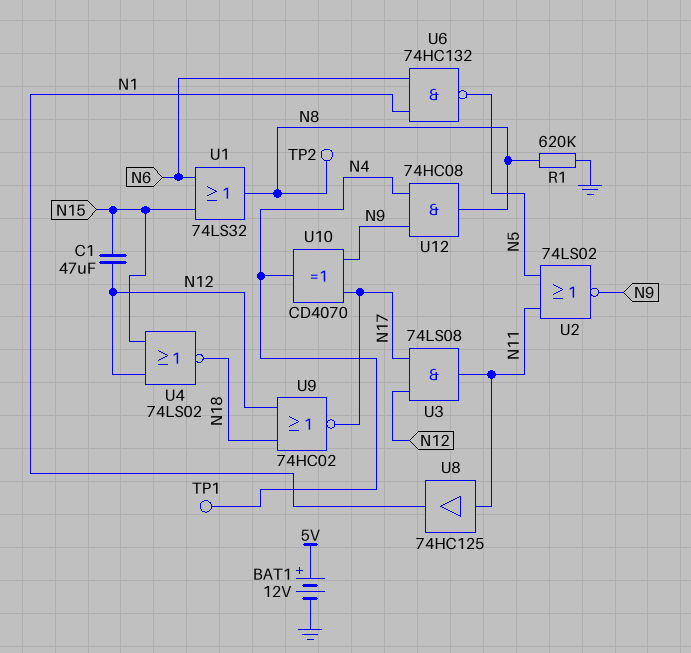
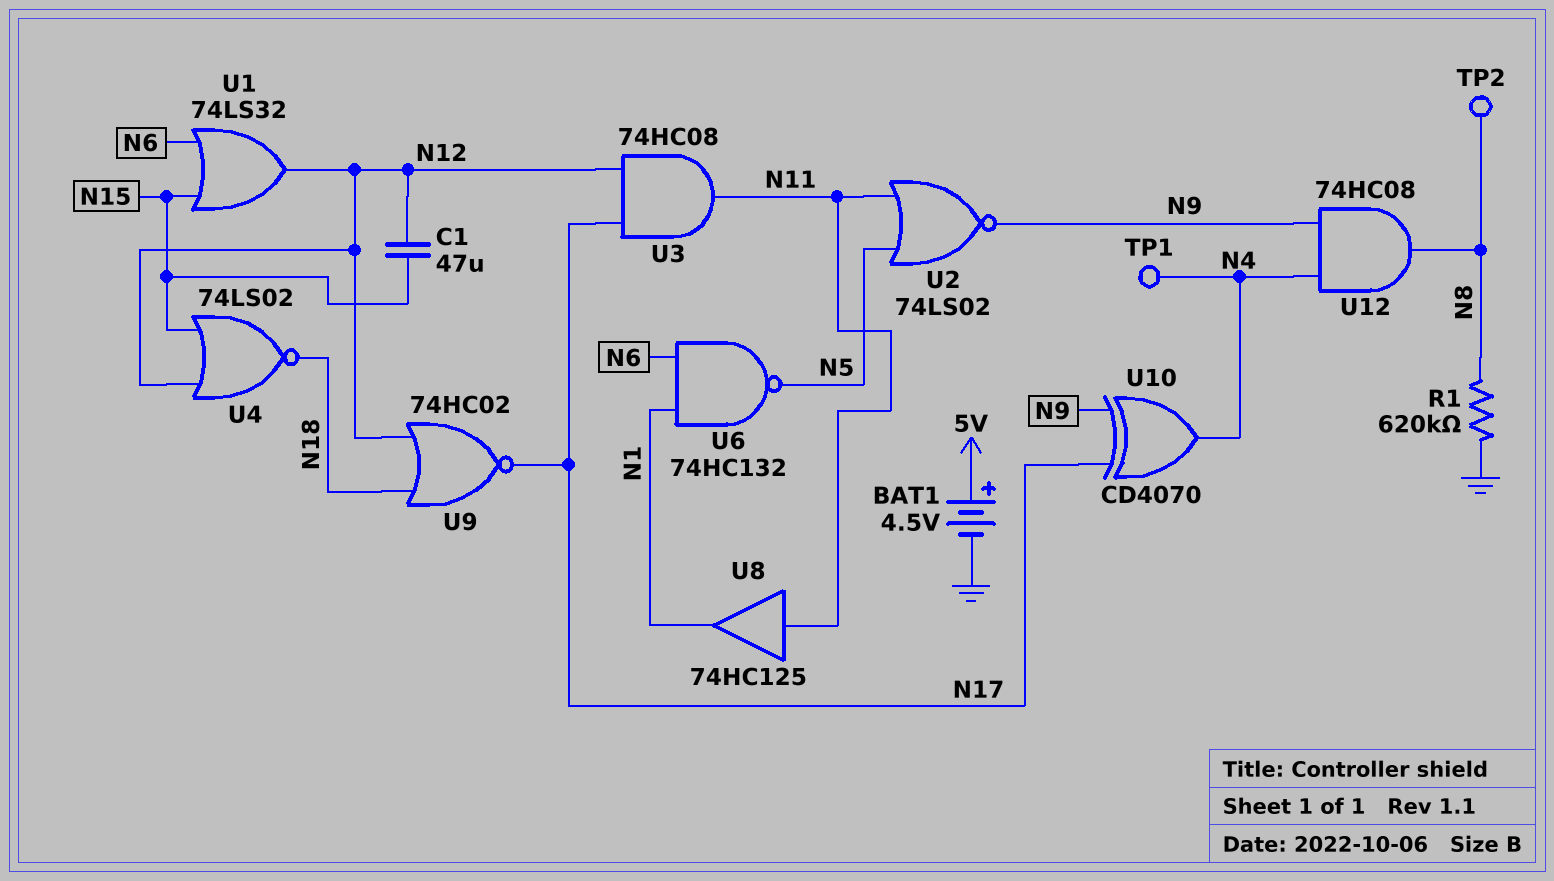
BAT1: 12V (plus 5V, minus GND) -> 4.5V (plus 5V, minus GND)
U1: OR 74LS32 (in N6, in N15, out N8) -> OR 74LS32 (in N6, in N15, out N12)
U3: AND 74LS08 (in N12, in N17, out N11) -> AND 74HC08 (in N12, in N17, out N11)

